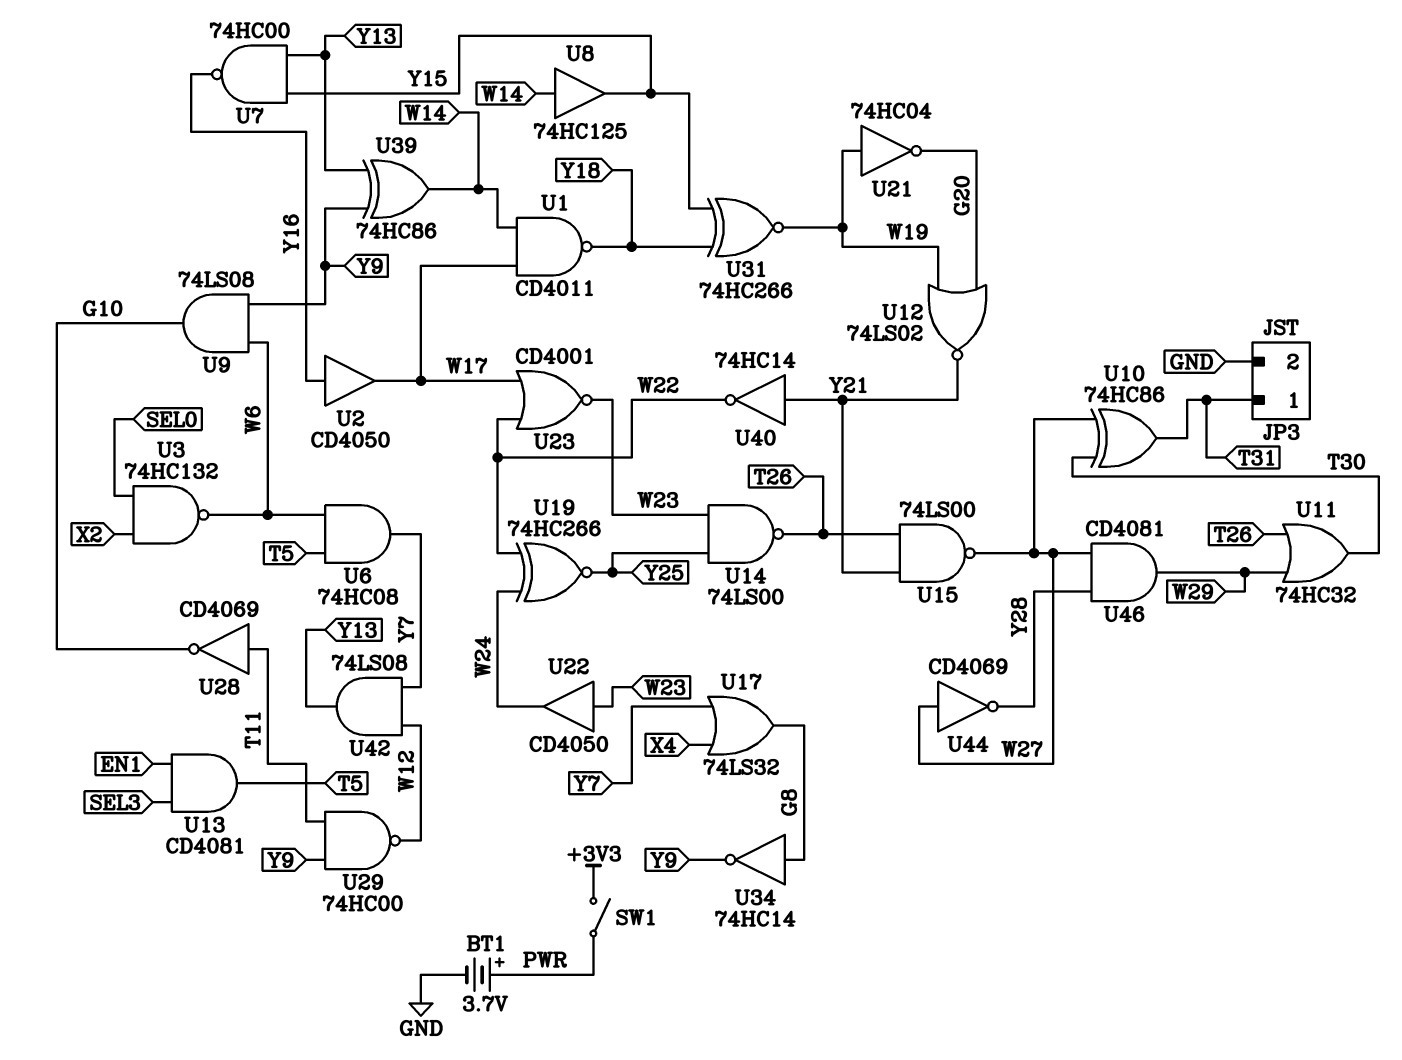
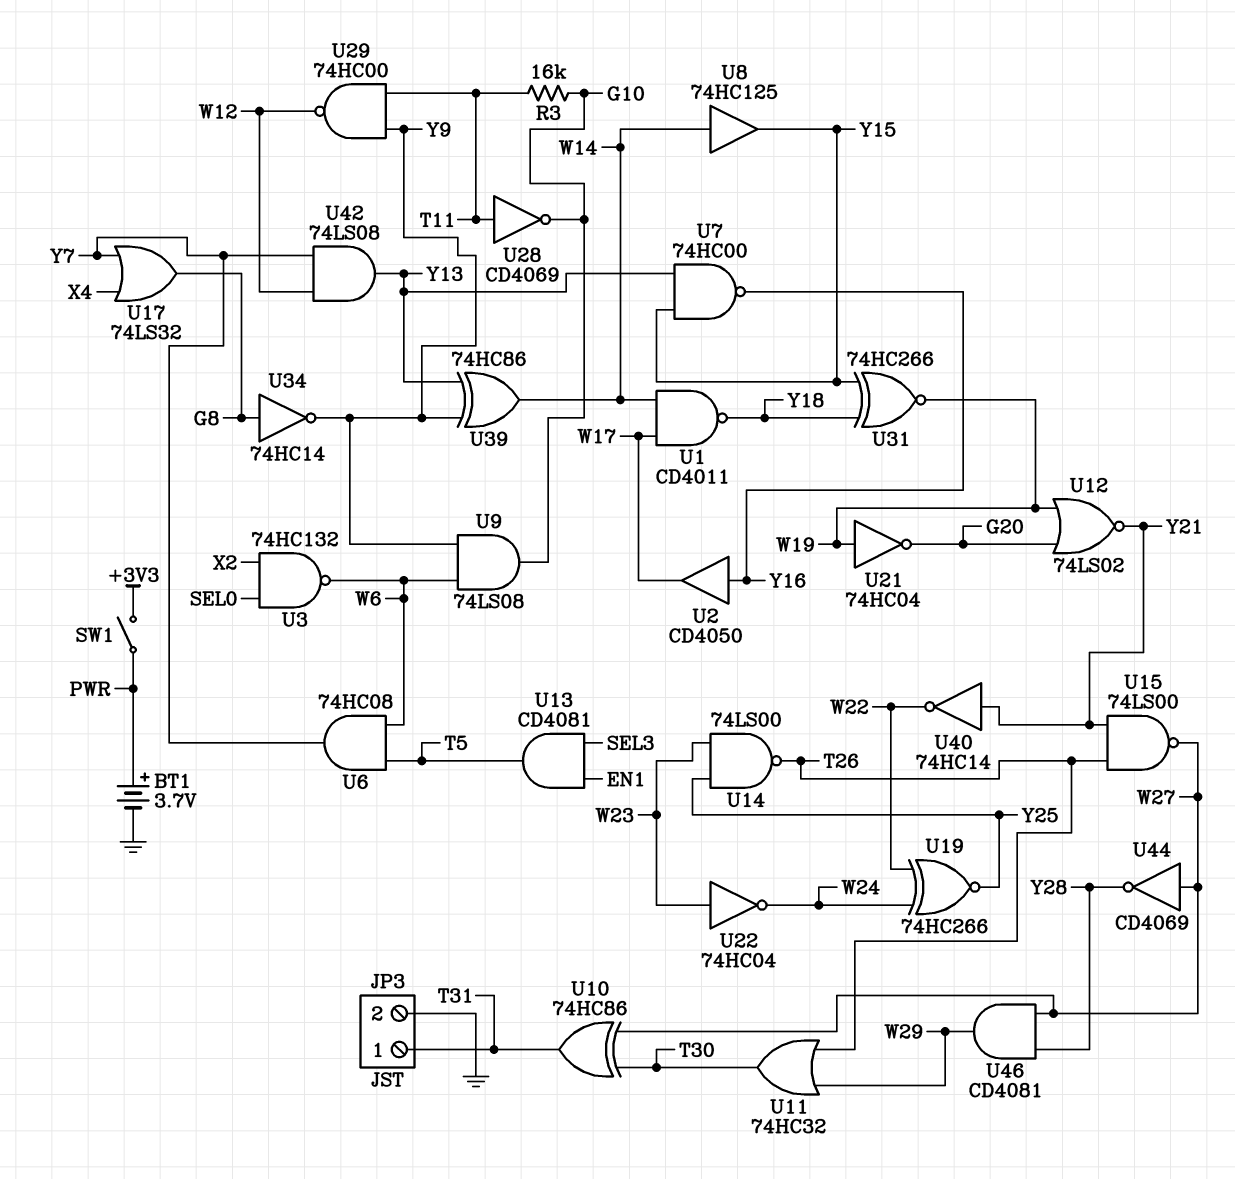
R3: none -> 16k (G10, T11)
U22: buffer CD4050 (in W23, out W24) -> NOT 74HC04 (in W23, out W24)
U23: NOR CD4001 (in W17, in W22, out W23) -> none

